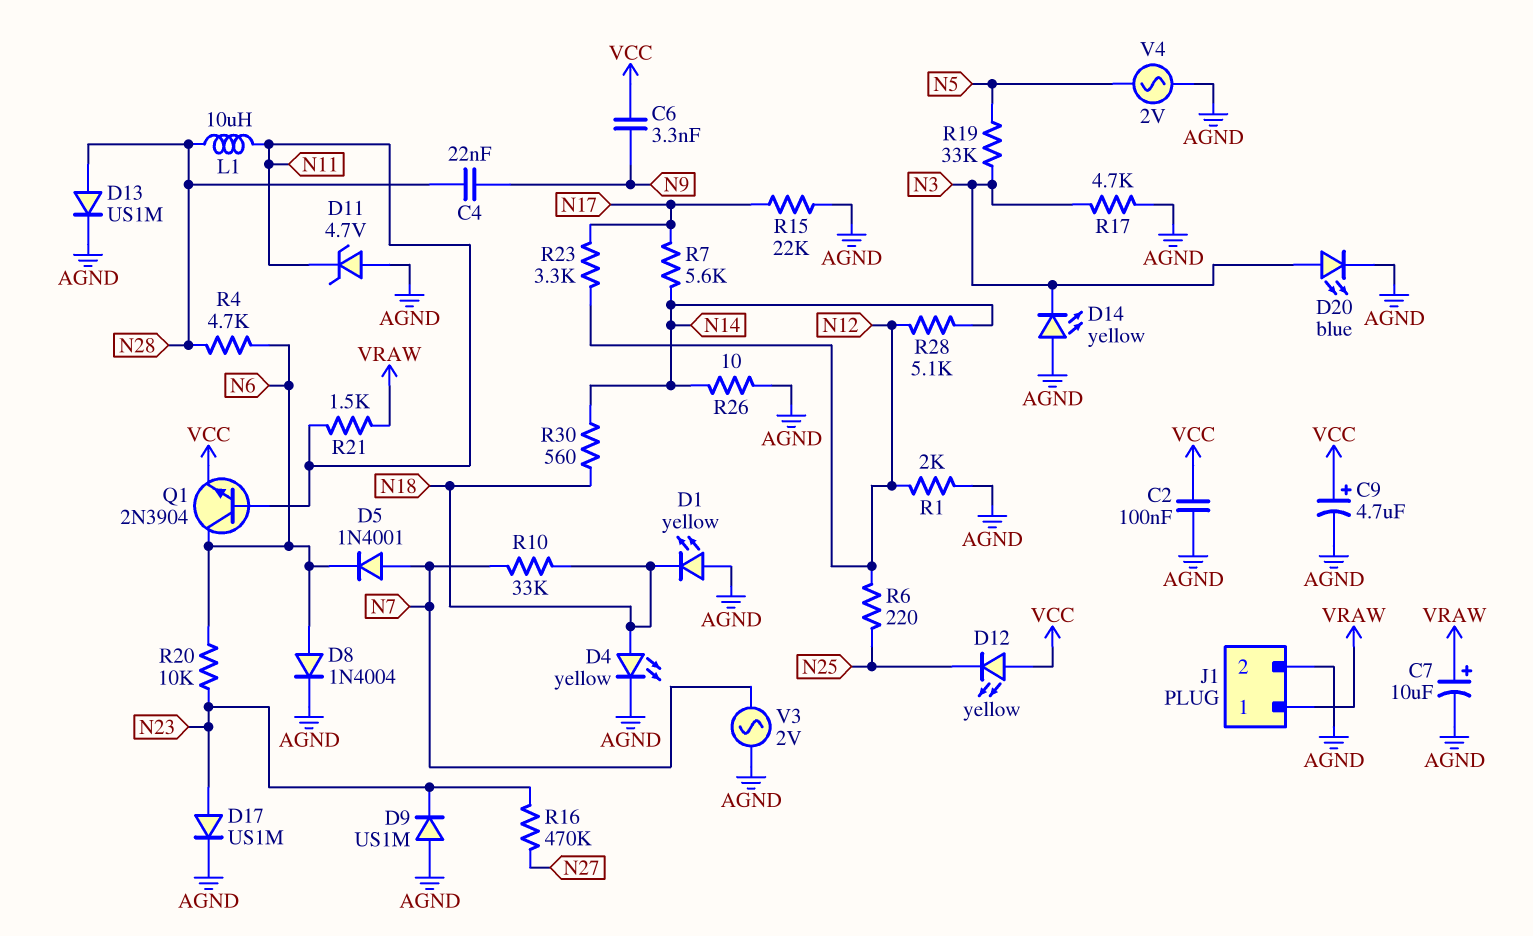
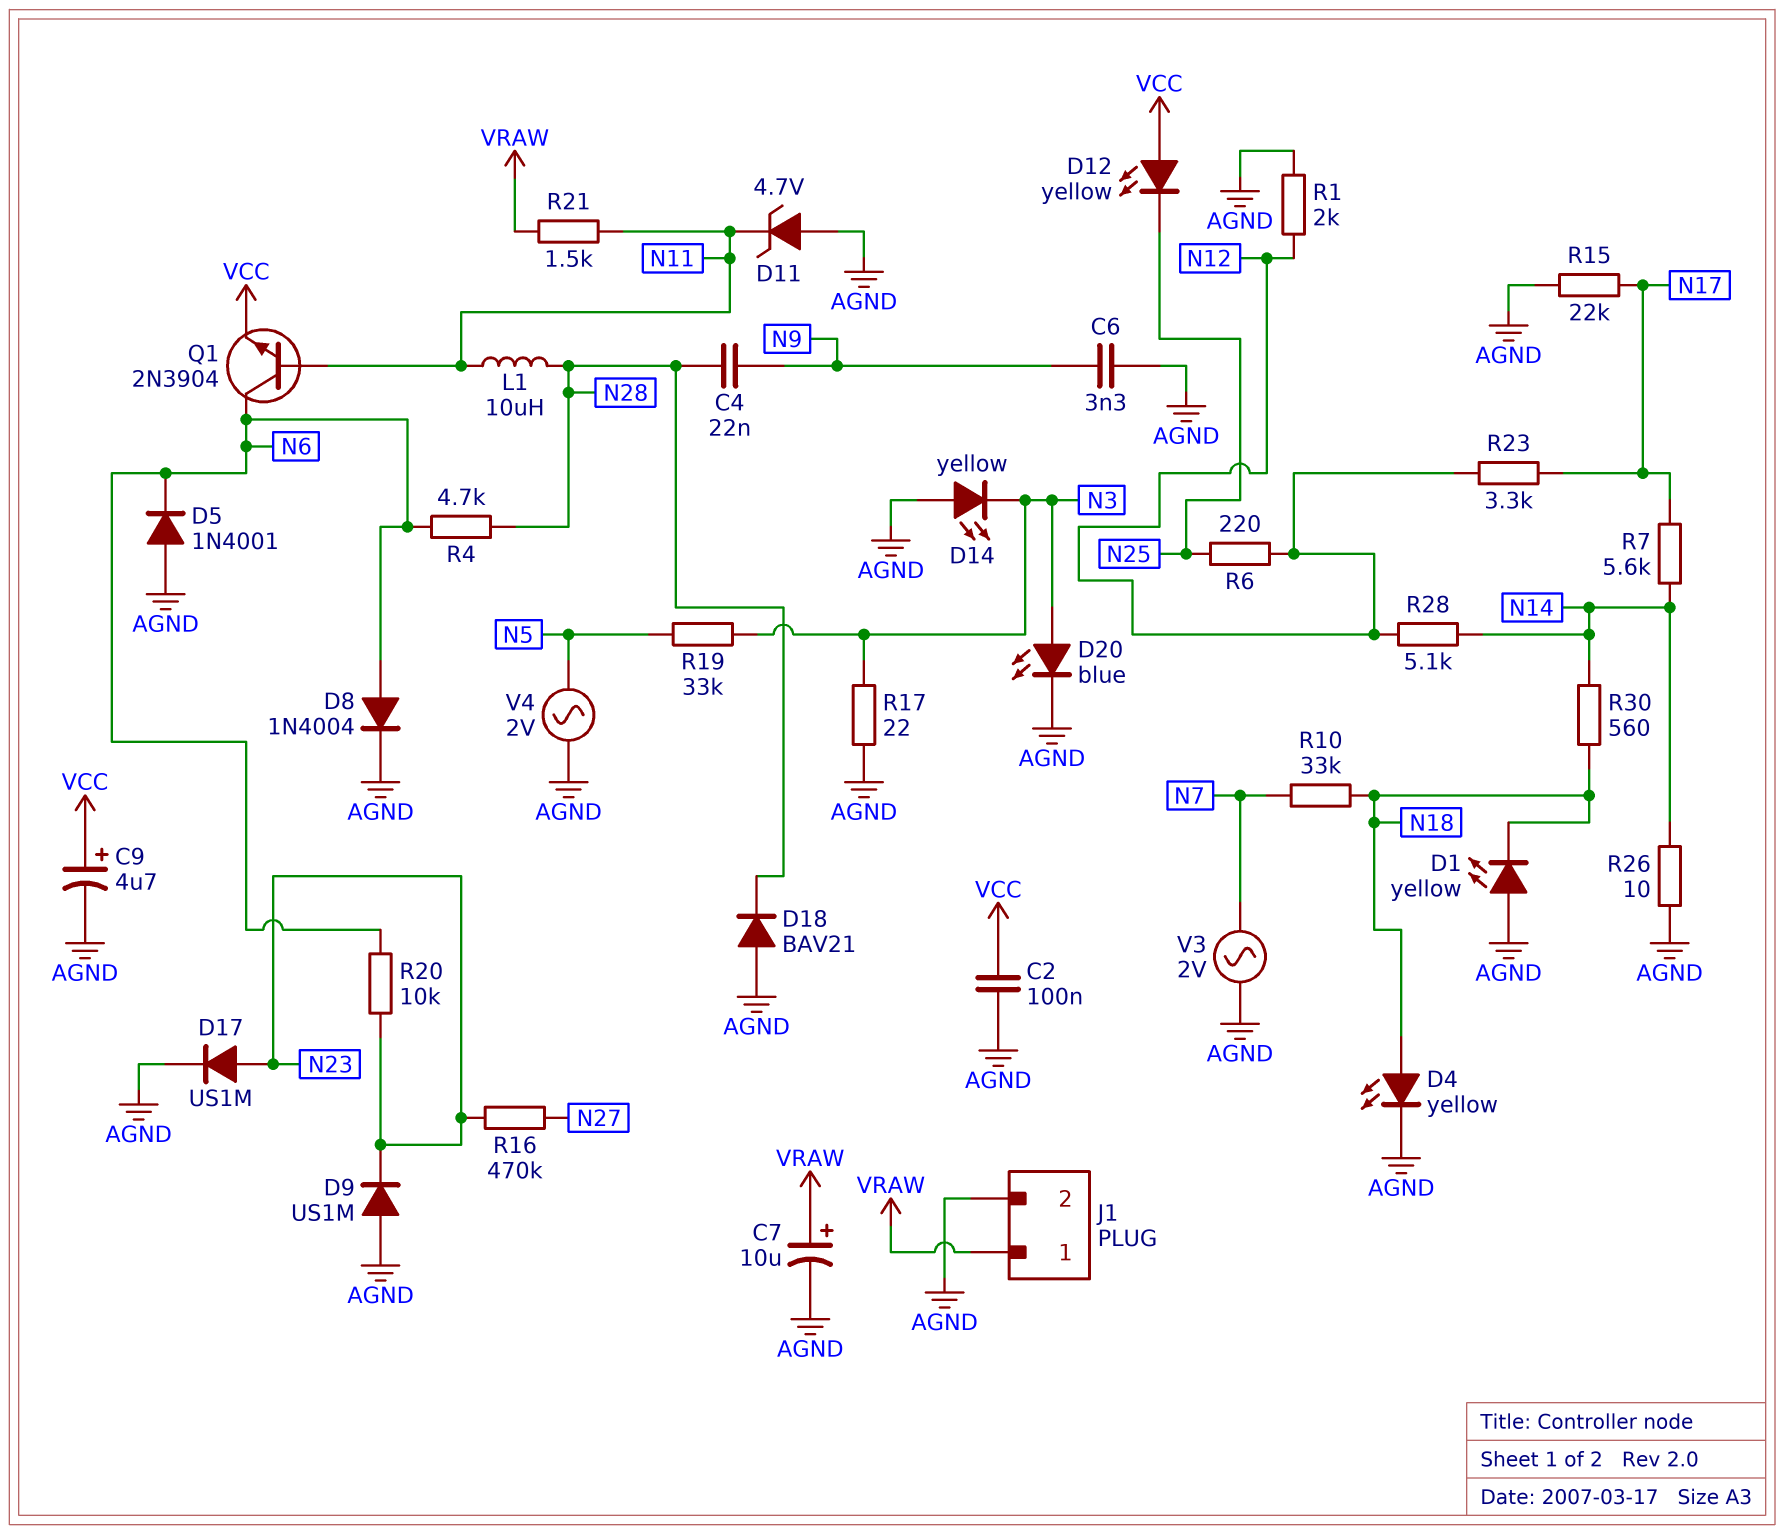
C6: 3.3nF (N9, VCC) -> 3.3nF (AGND, N9)
D5: diode 1N4001 (A N7, K N6) -> diode 1N4001 (A AGND, K N6)
D13: diode US1M (A N28, K AGND) -> none
D18: none -> diode BAV21 (A AGND, K N28)
R17: 4.7k (AGND, N3) -> 22 (AGND, N3)

